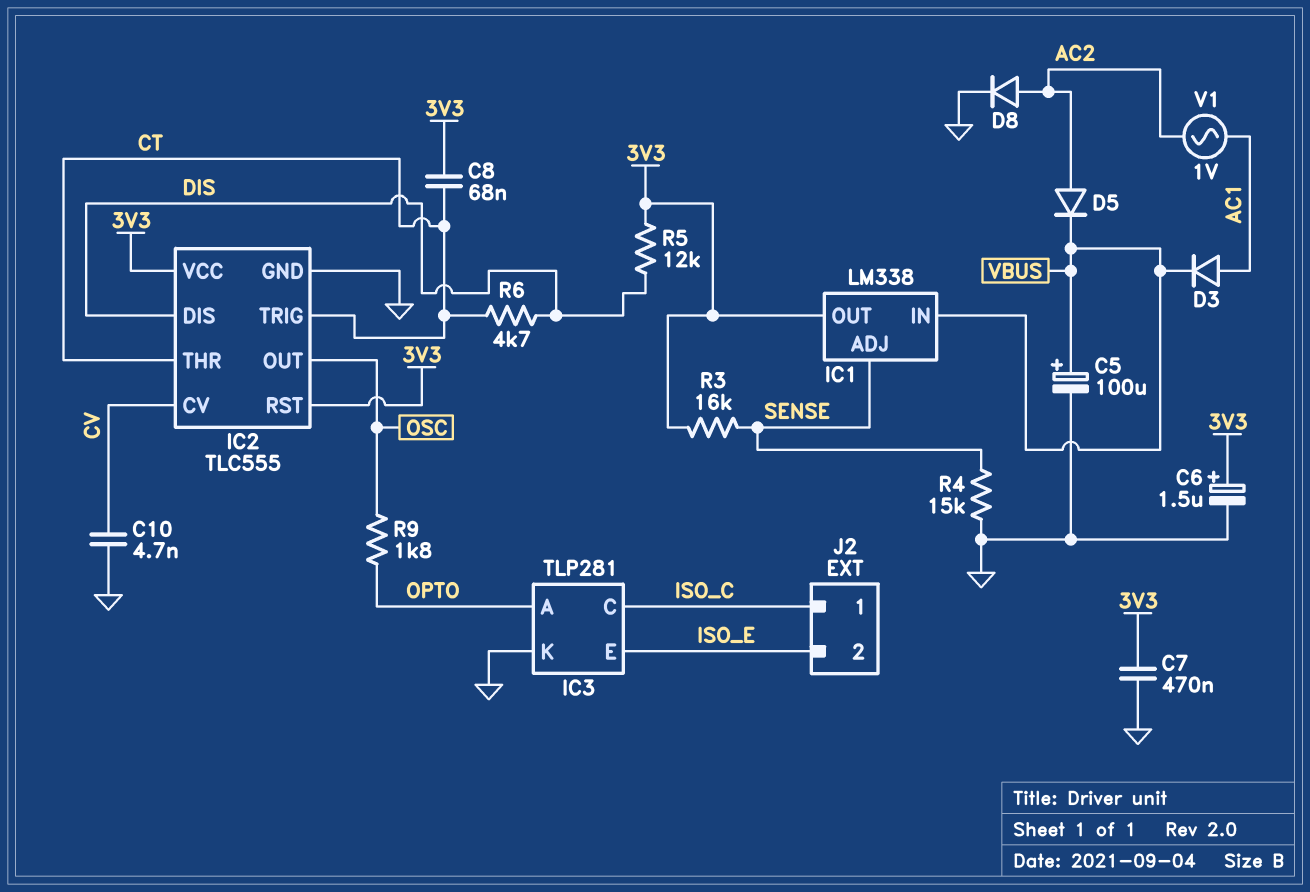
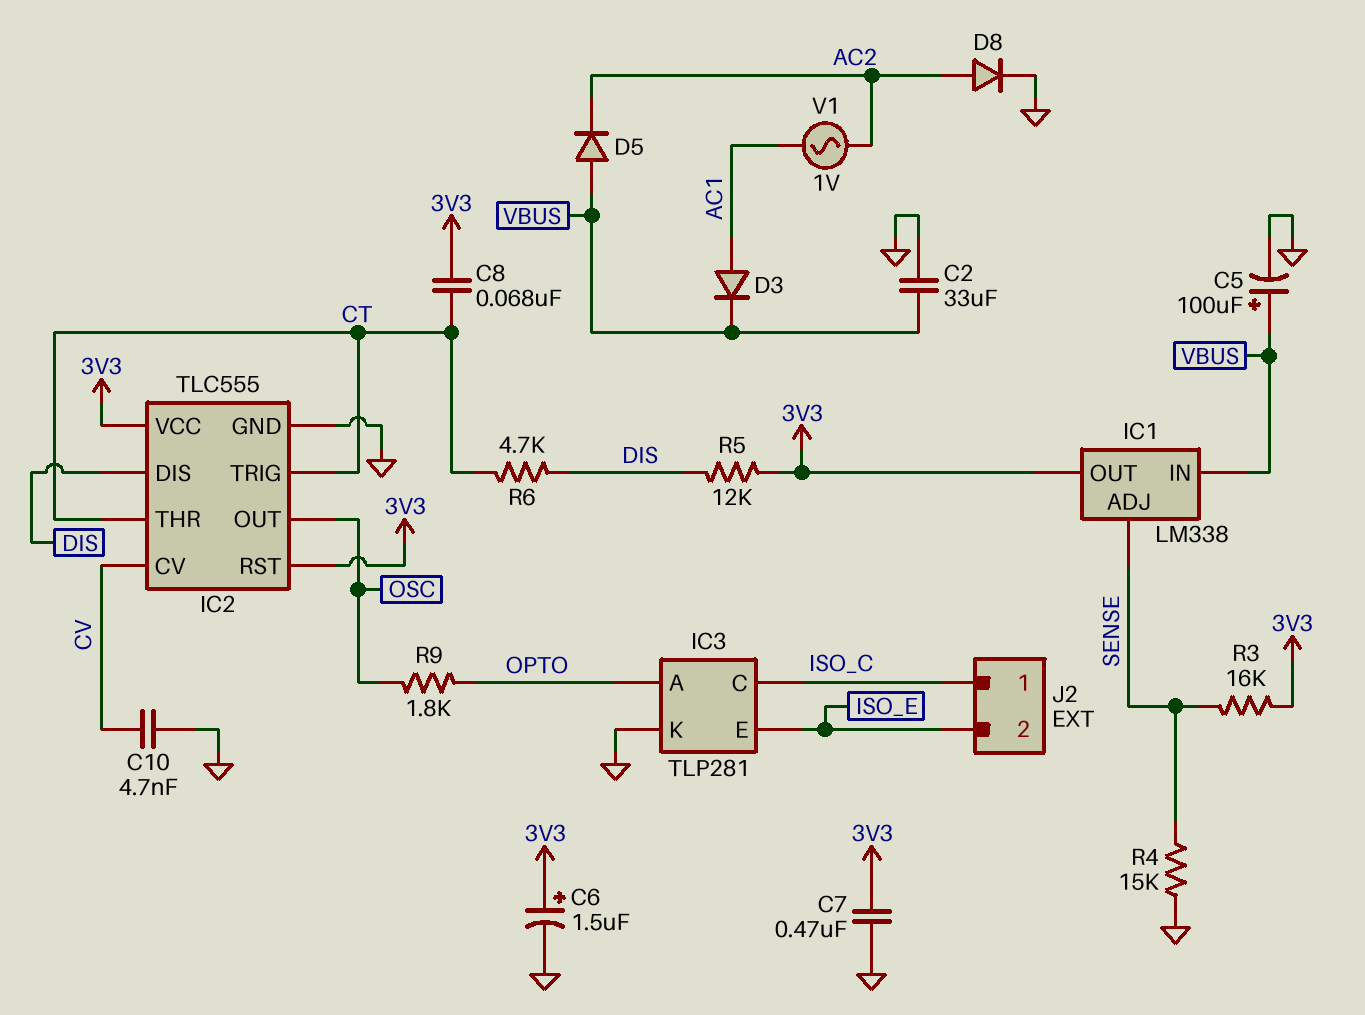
C2: none -> 33uF (GND, VBUS)
D5: diode (A AC2, K VBUS) -> diode (A VBUS, K AC2)

